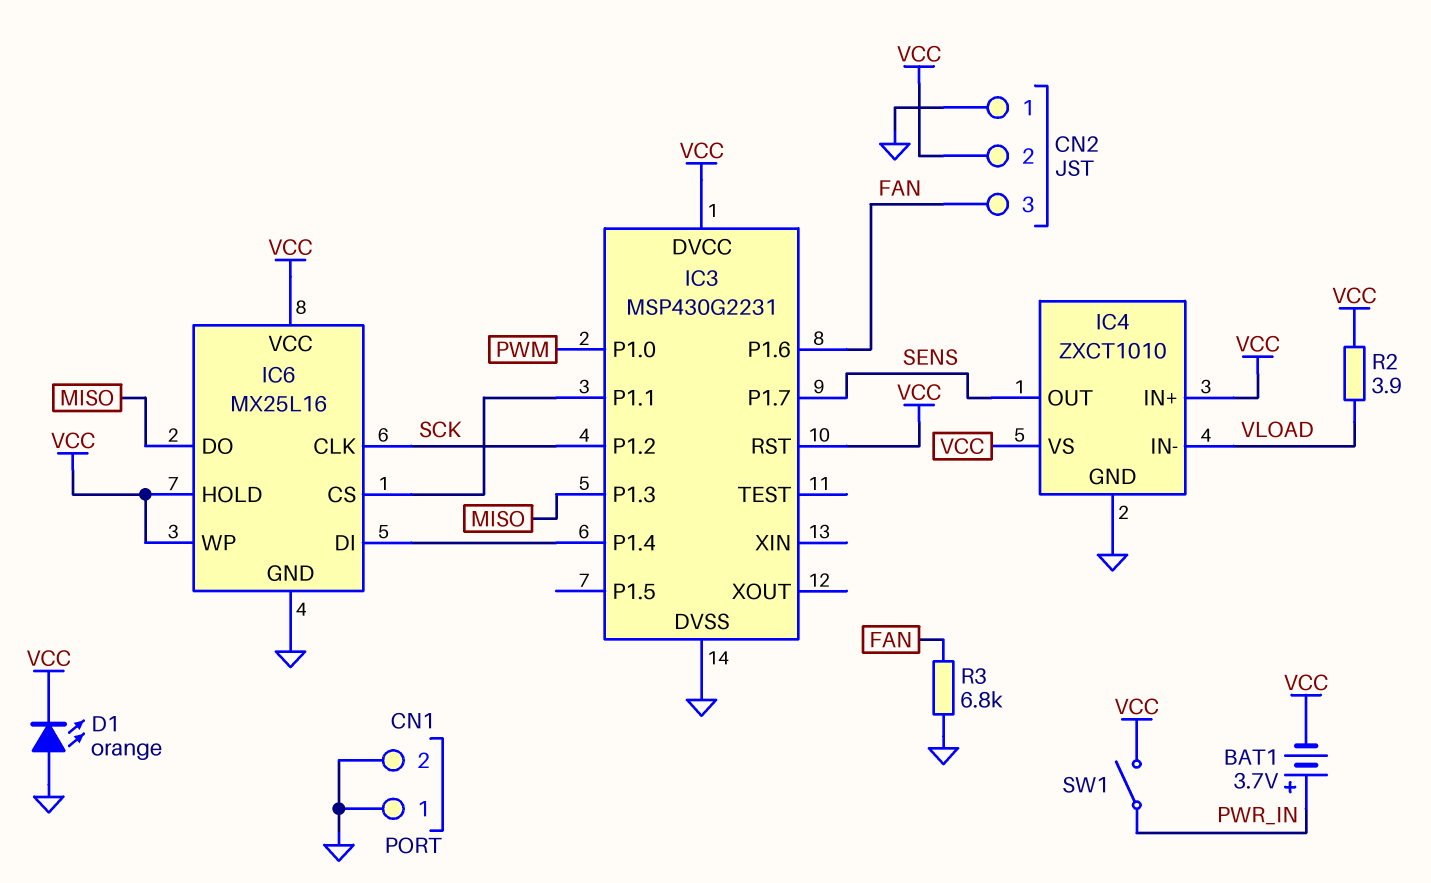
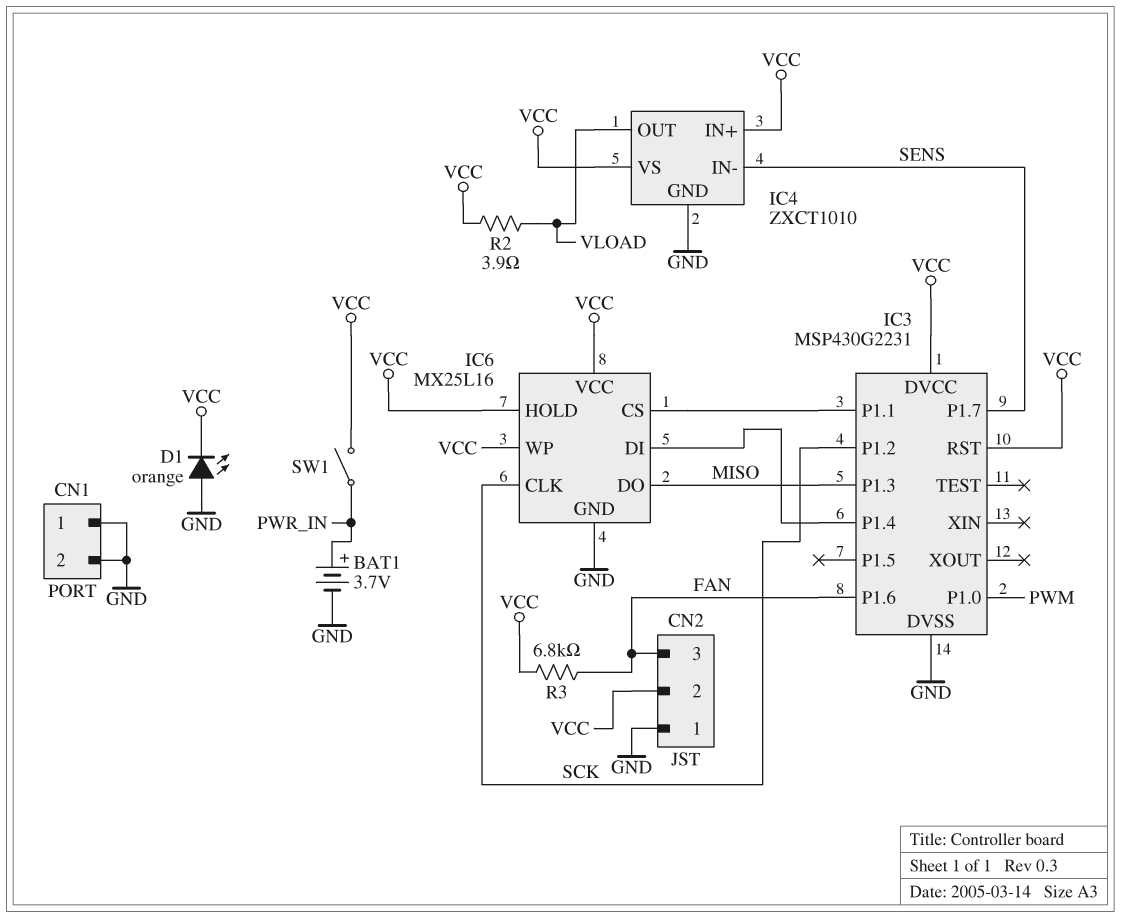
BAT1: 3.7V (plus PWR_IN, minus VCC) -> 3.7V (plus PWR_IN, minus GND)
IC4 pin IN-: VLOAD -> SENS
IC4 pin OUT: SENS -> VLOAD
R3: 6.8k (FAN, GND) -> 6.8k (FAN, VCC)

